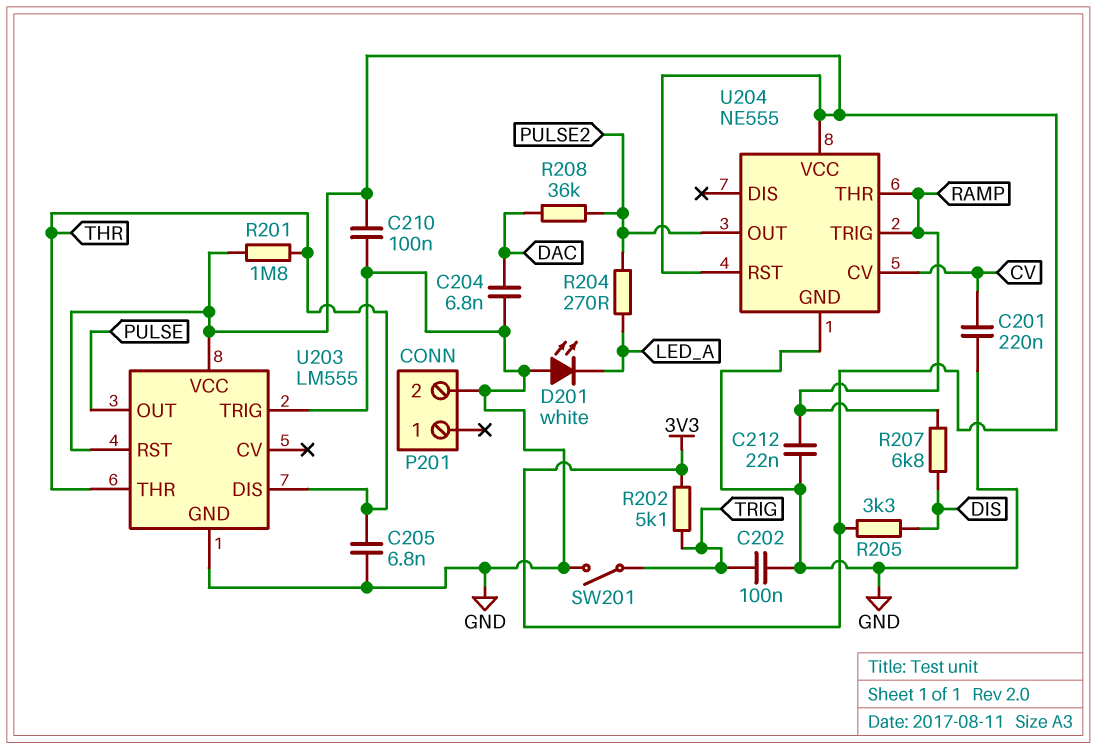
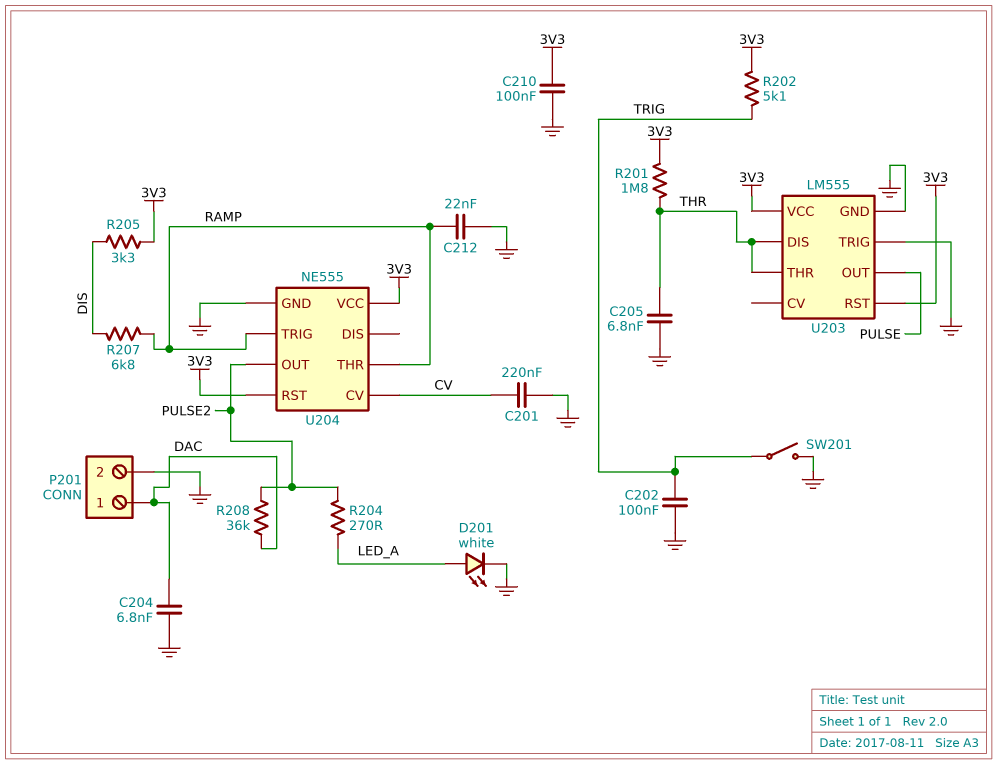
D201: LED white (A GND, K LED_A) -> LED white (A LED_A, K GND)
P201 pin 1: none -> DAC

